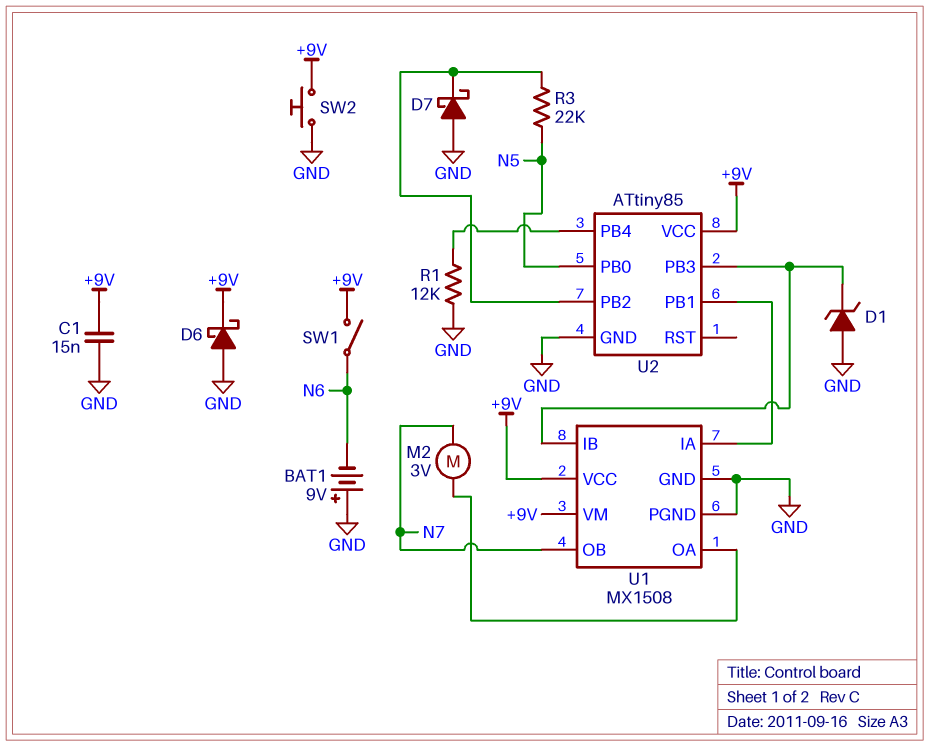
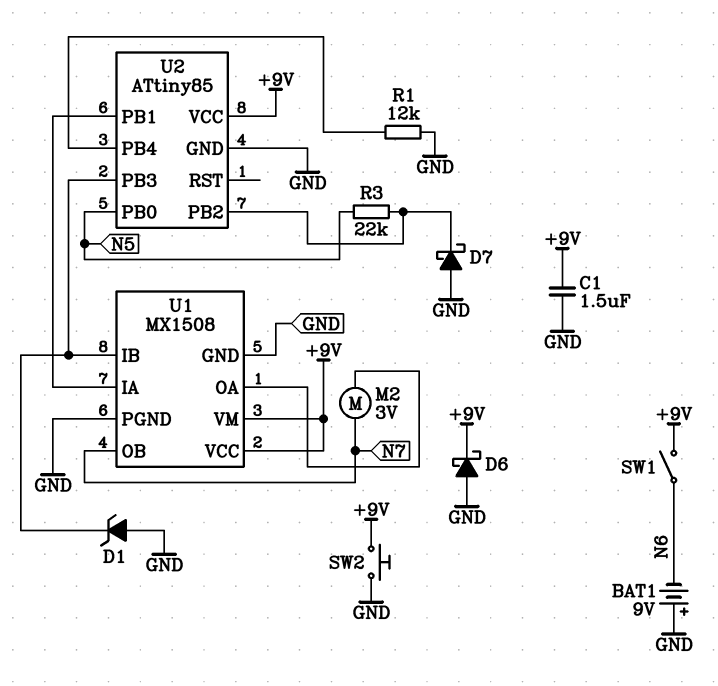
C1: 15nF (+9V, GND) -> 1.5uF (+9V, GND)

